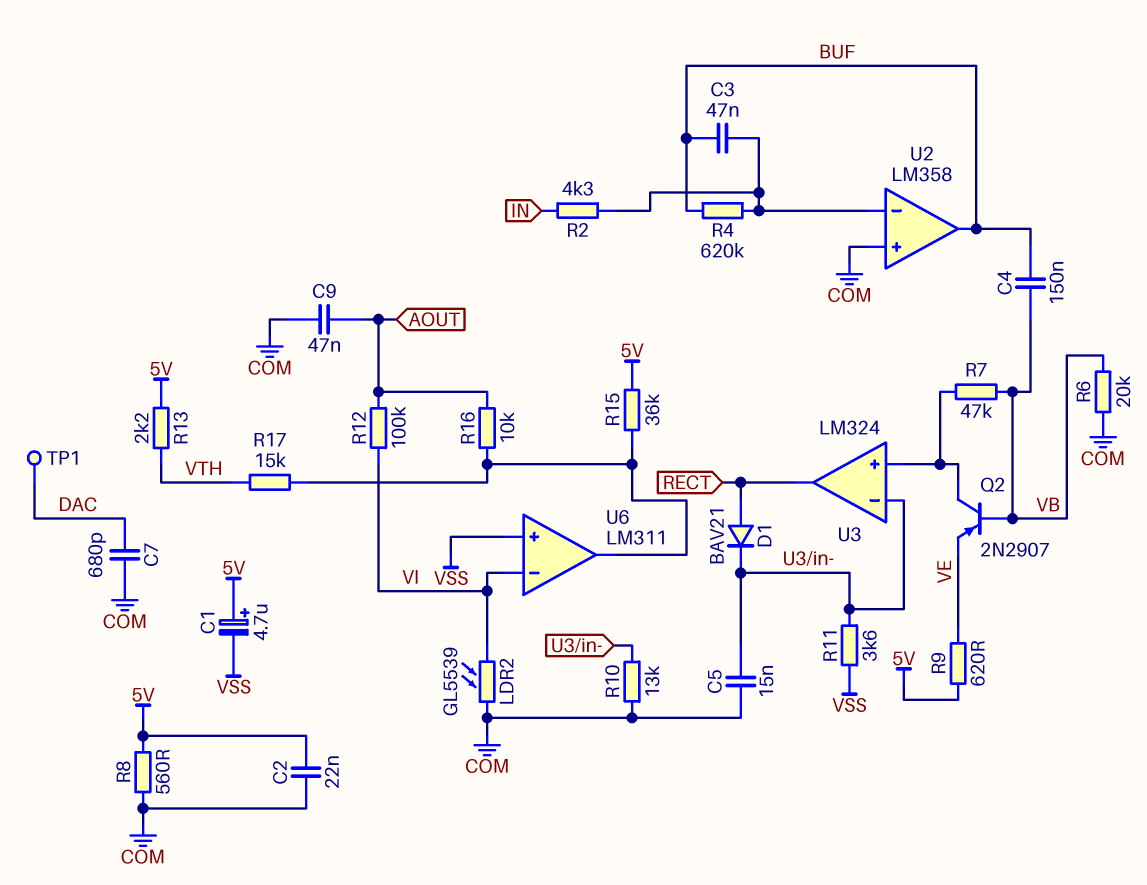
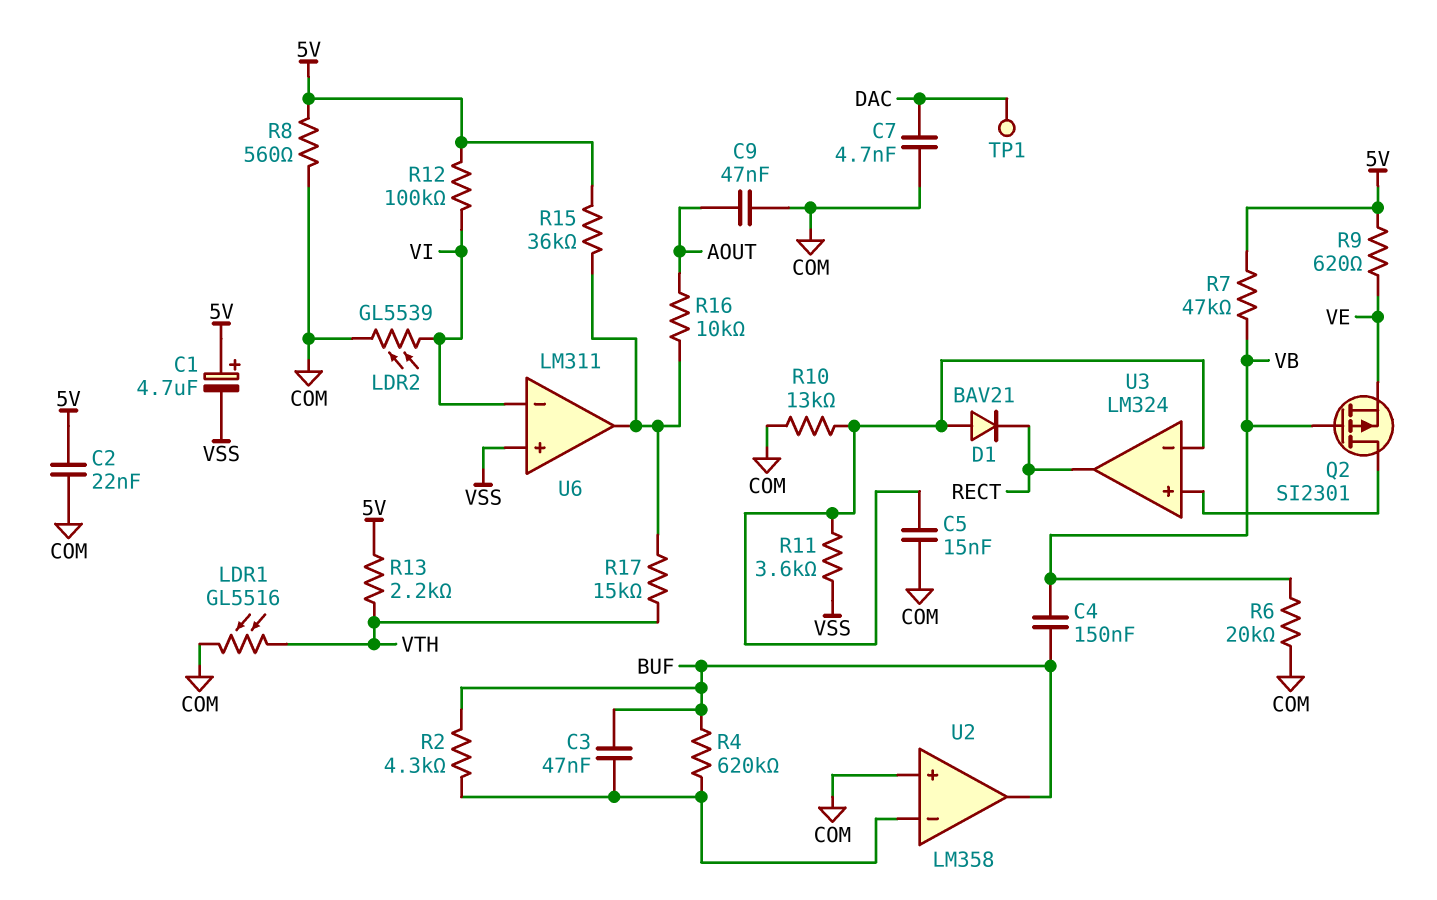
C7: 680pF (COM, DAC) -> 4.7nF (COM, DAC)
D1: diode BAV21 (A RECT, K U3/in-) -> diode BAV21 (A U3/in-, K RECT)
LDR1: none -> GL5516 (COM, VTH)
Q2: PNP 2N2907 (B VB, C U3/in+, E VE) -> PMOS SI2301 (G VB, D U3/in+, S VE)
R2: 4.3k (IN, U2/in-) -> 4.3k (BUF, U2/in-)
R7: 47k (U3/in+, VB) -> 47k (5V, VB)
R12: 100k (AOUT, VI) -> 100k (5V, VI)

